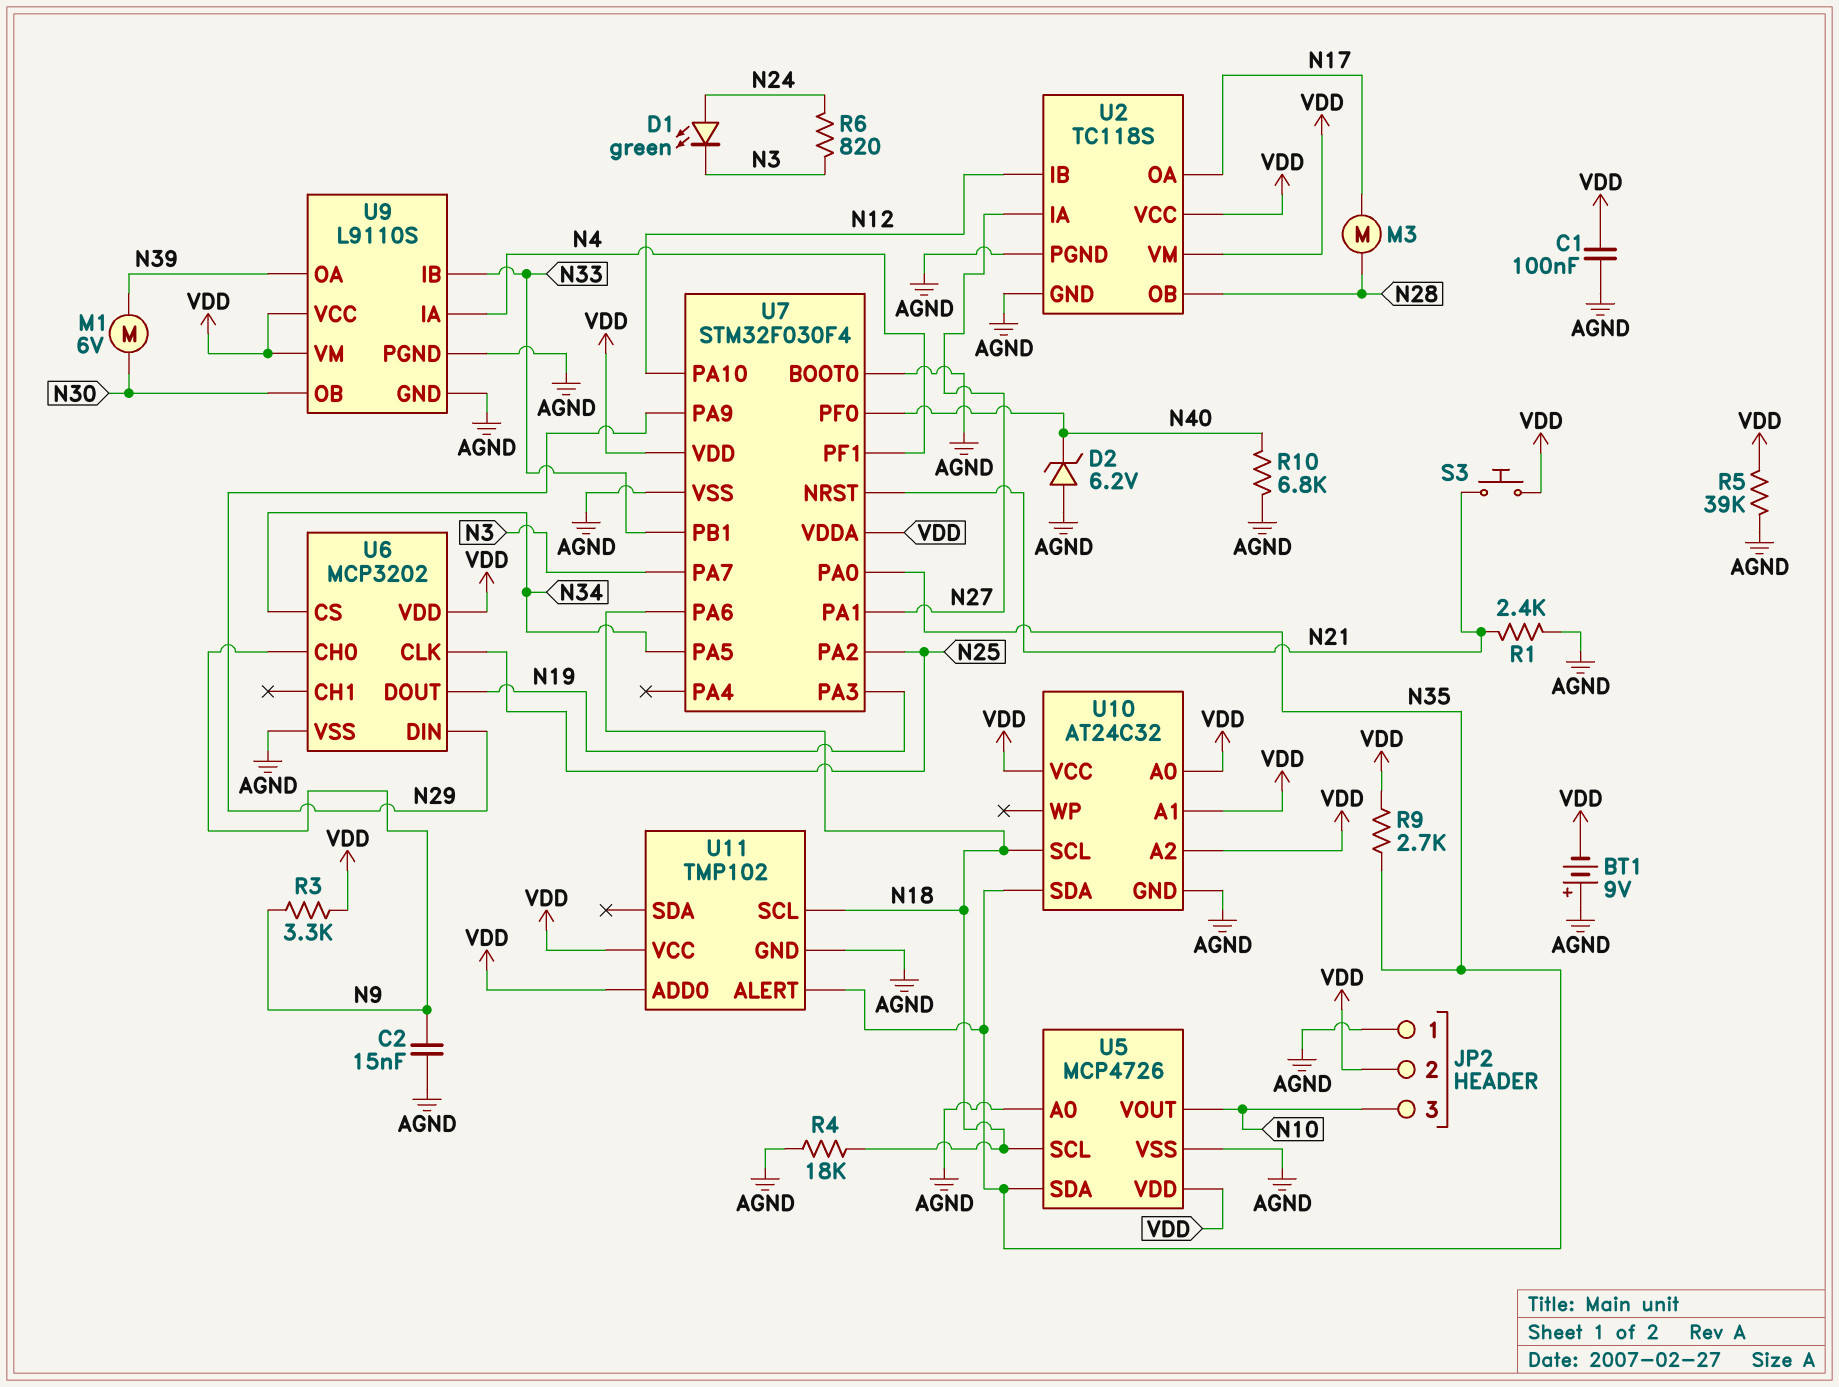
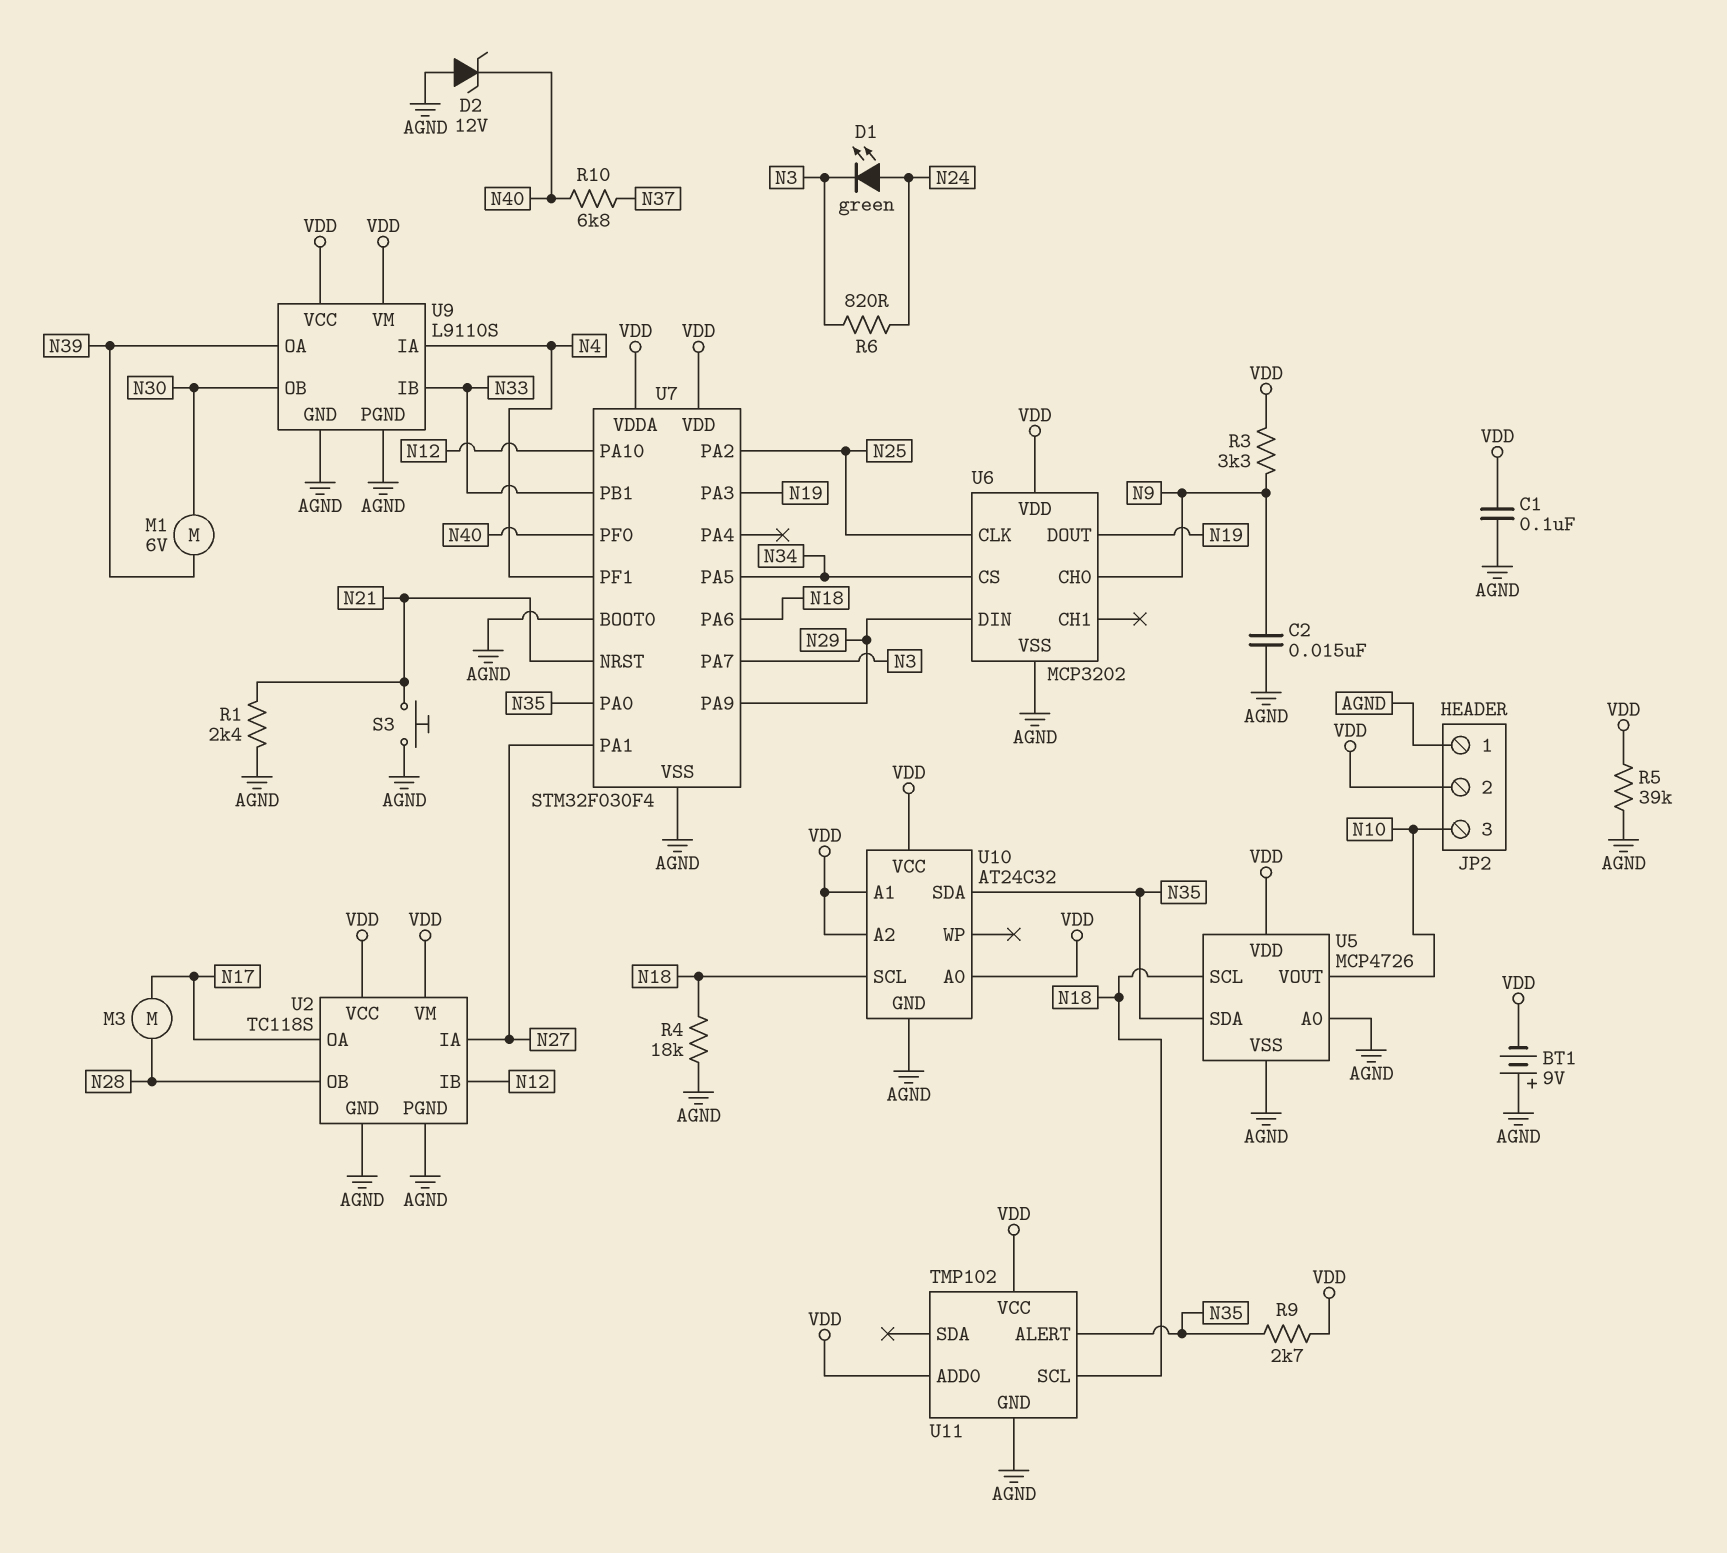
D2: zener 6.2V (A AGND, K N40) -> zener 12V (A AGND, K N40)
R10: 6.8k (AGND, N40) -> 6.8k (N37, N40)
S3: button (N21, VDD) -> button (AGND, N21)

